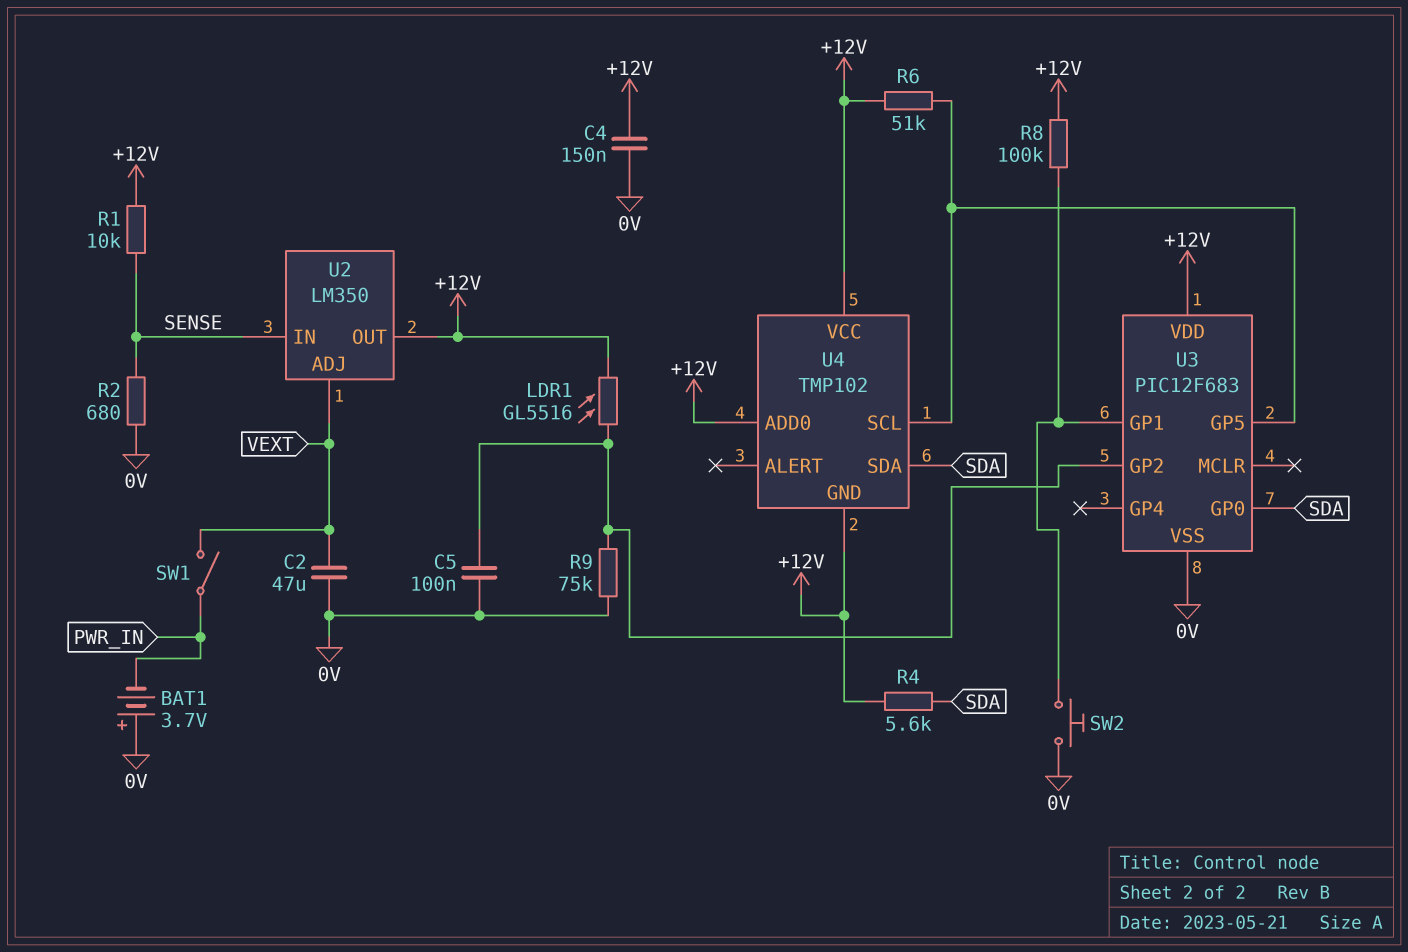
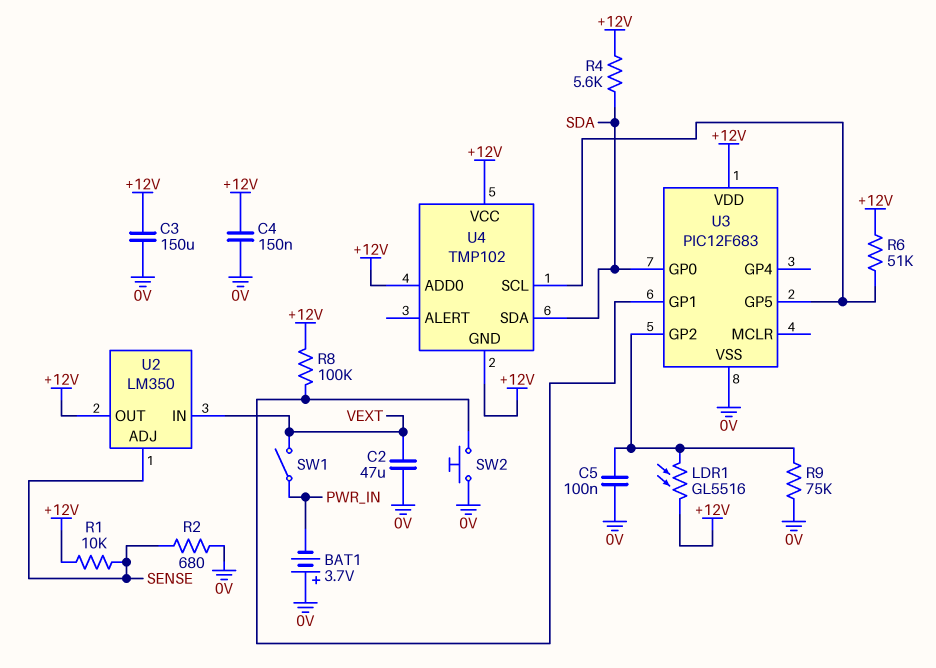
C3: none -> 150uF (+12V, 0V)
U2 pin ADJ: VEXT -> SENSE
U2 pin IN: SENSE -> VEXT

